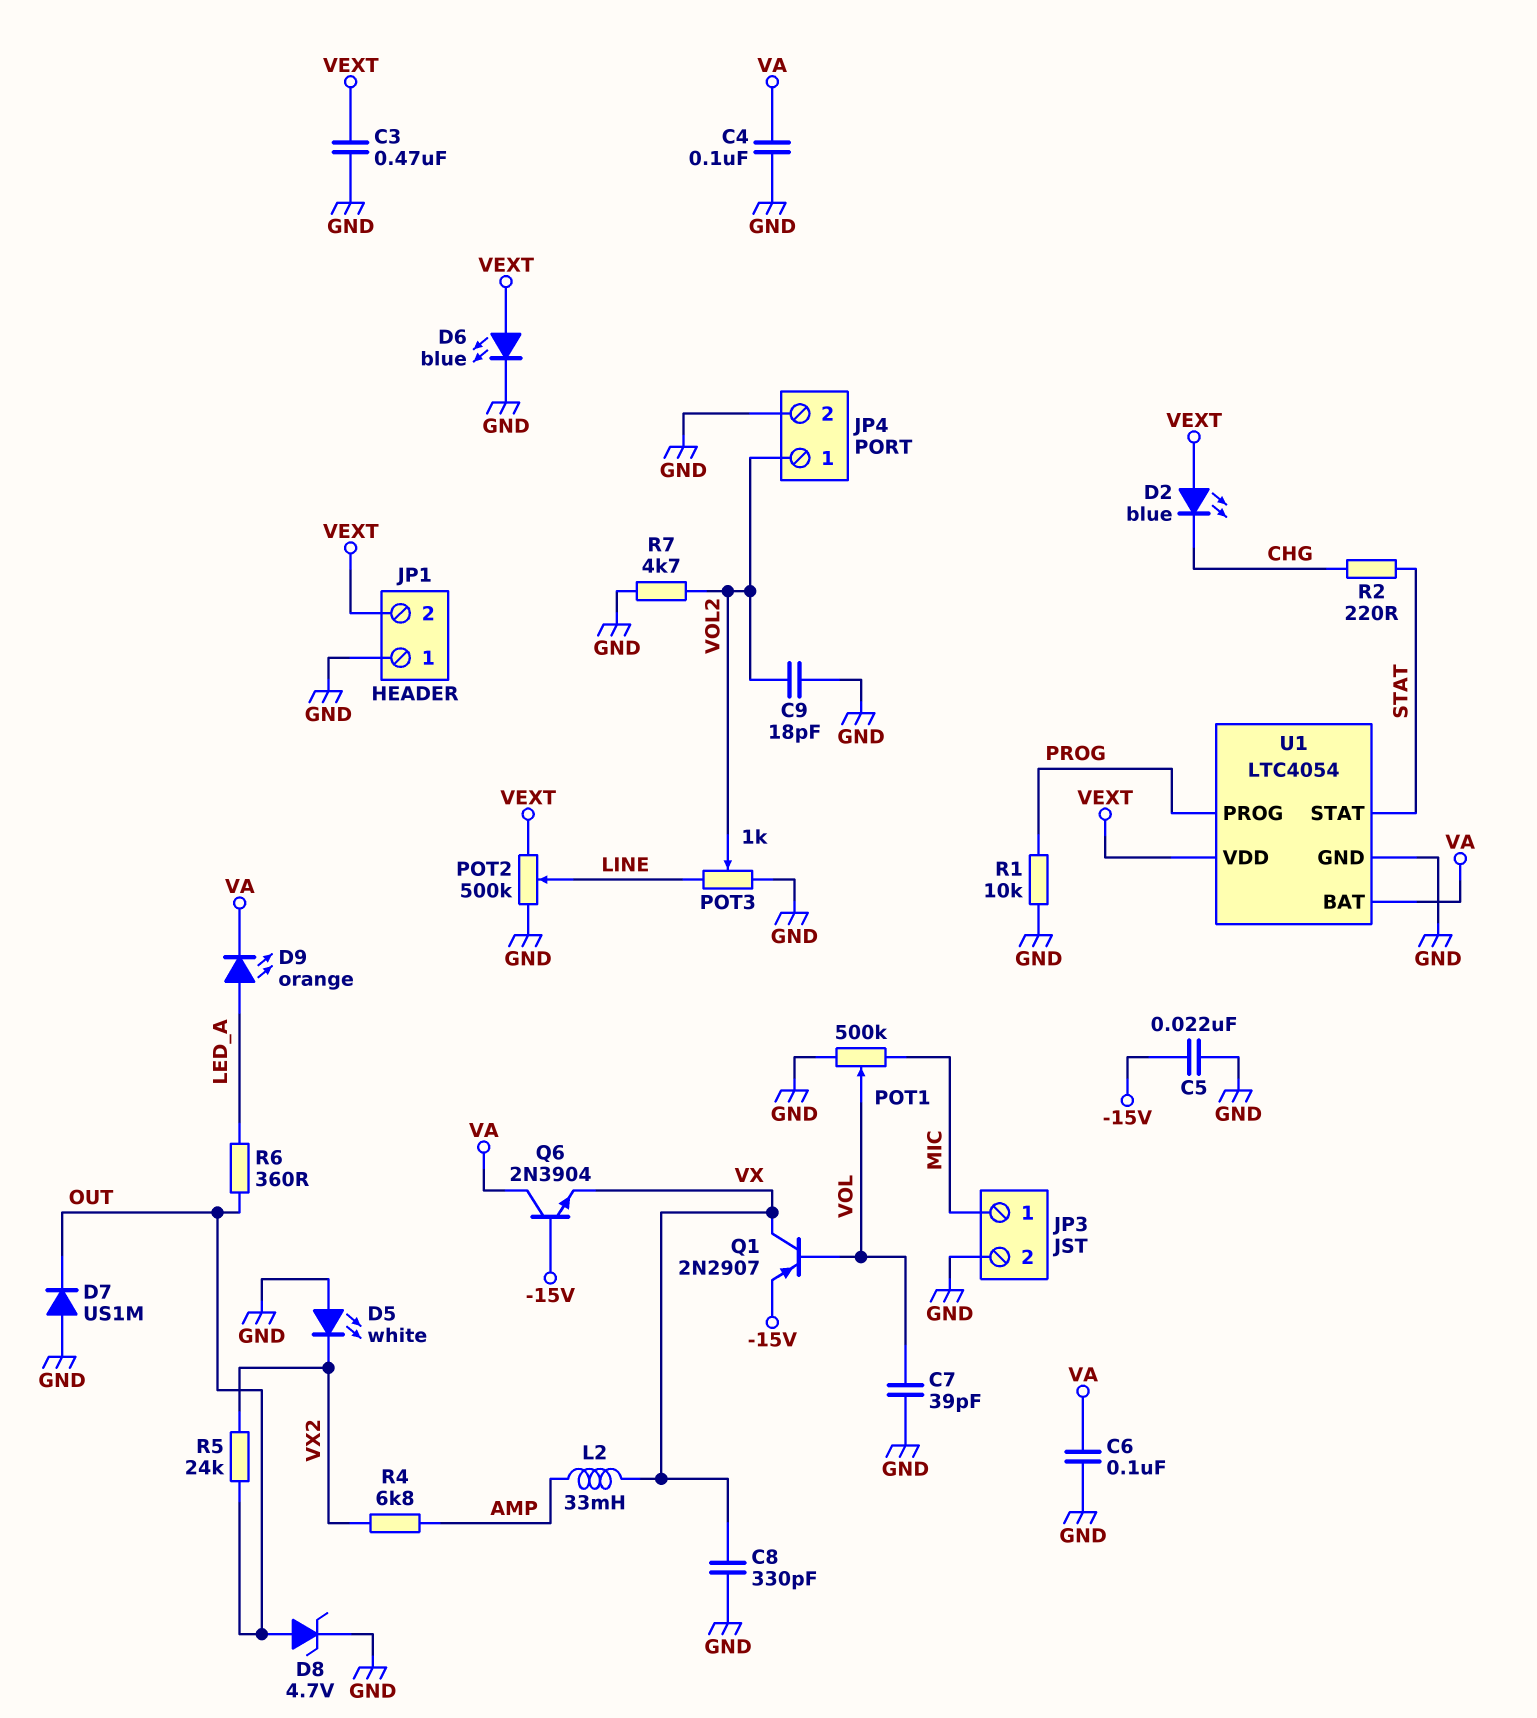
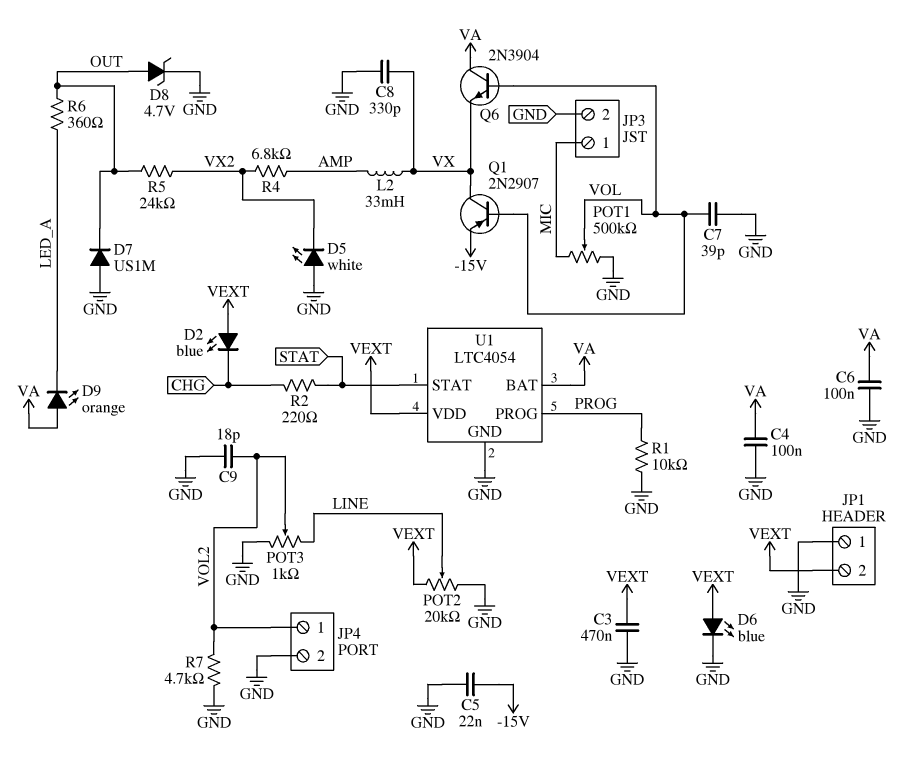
D9: LED orange (A LED_A, K VA) -> LED orange (A VA, K LED_A)
POT2: 500k (GND, VEXT, wiper LINE) -> 20k (GND, VEXT, wiper LINE)
Q6: NPN 2N3904 (B -15V, C VA, E VX) -> NPN 2N3904 (B VOL, C VA, E VX)

